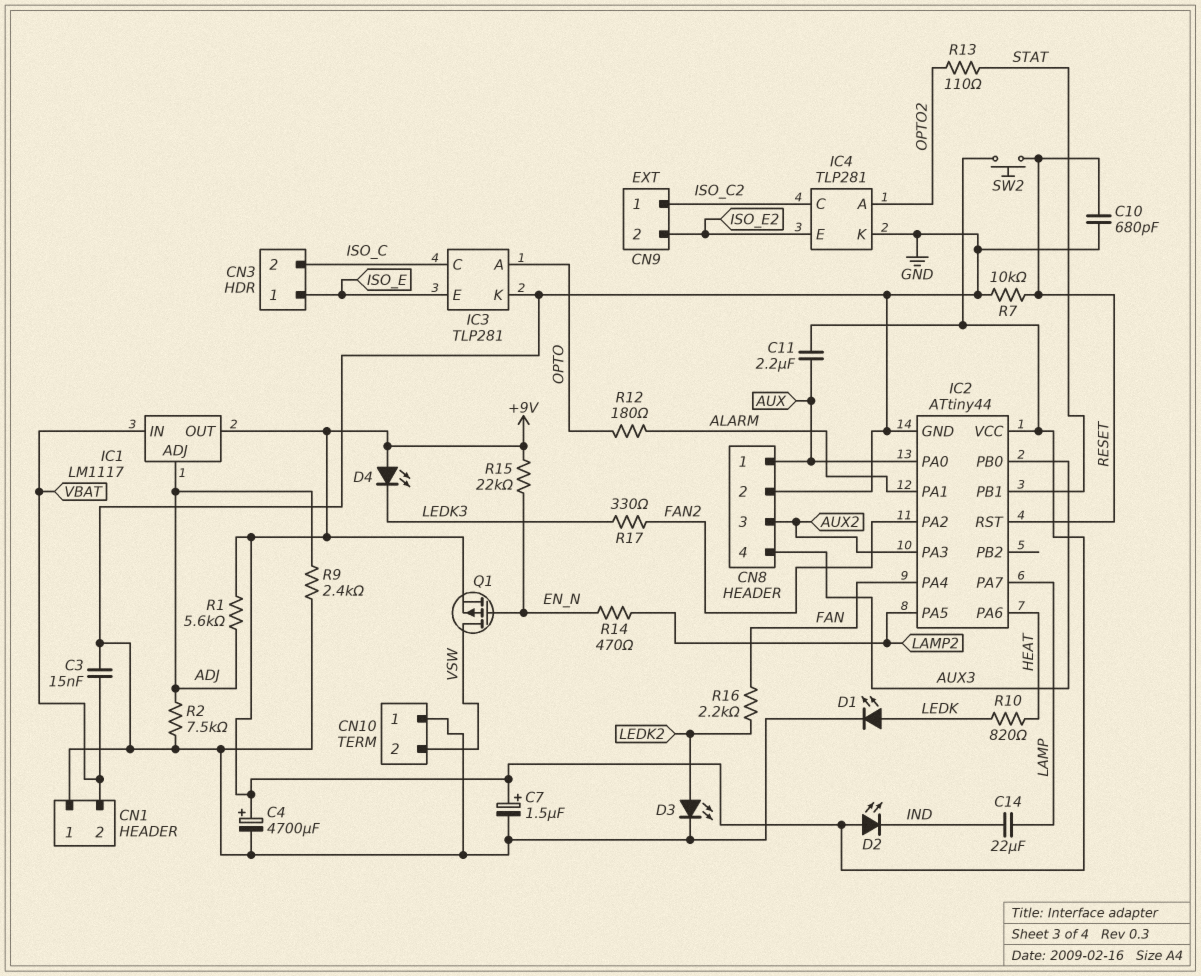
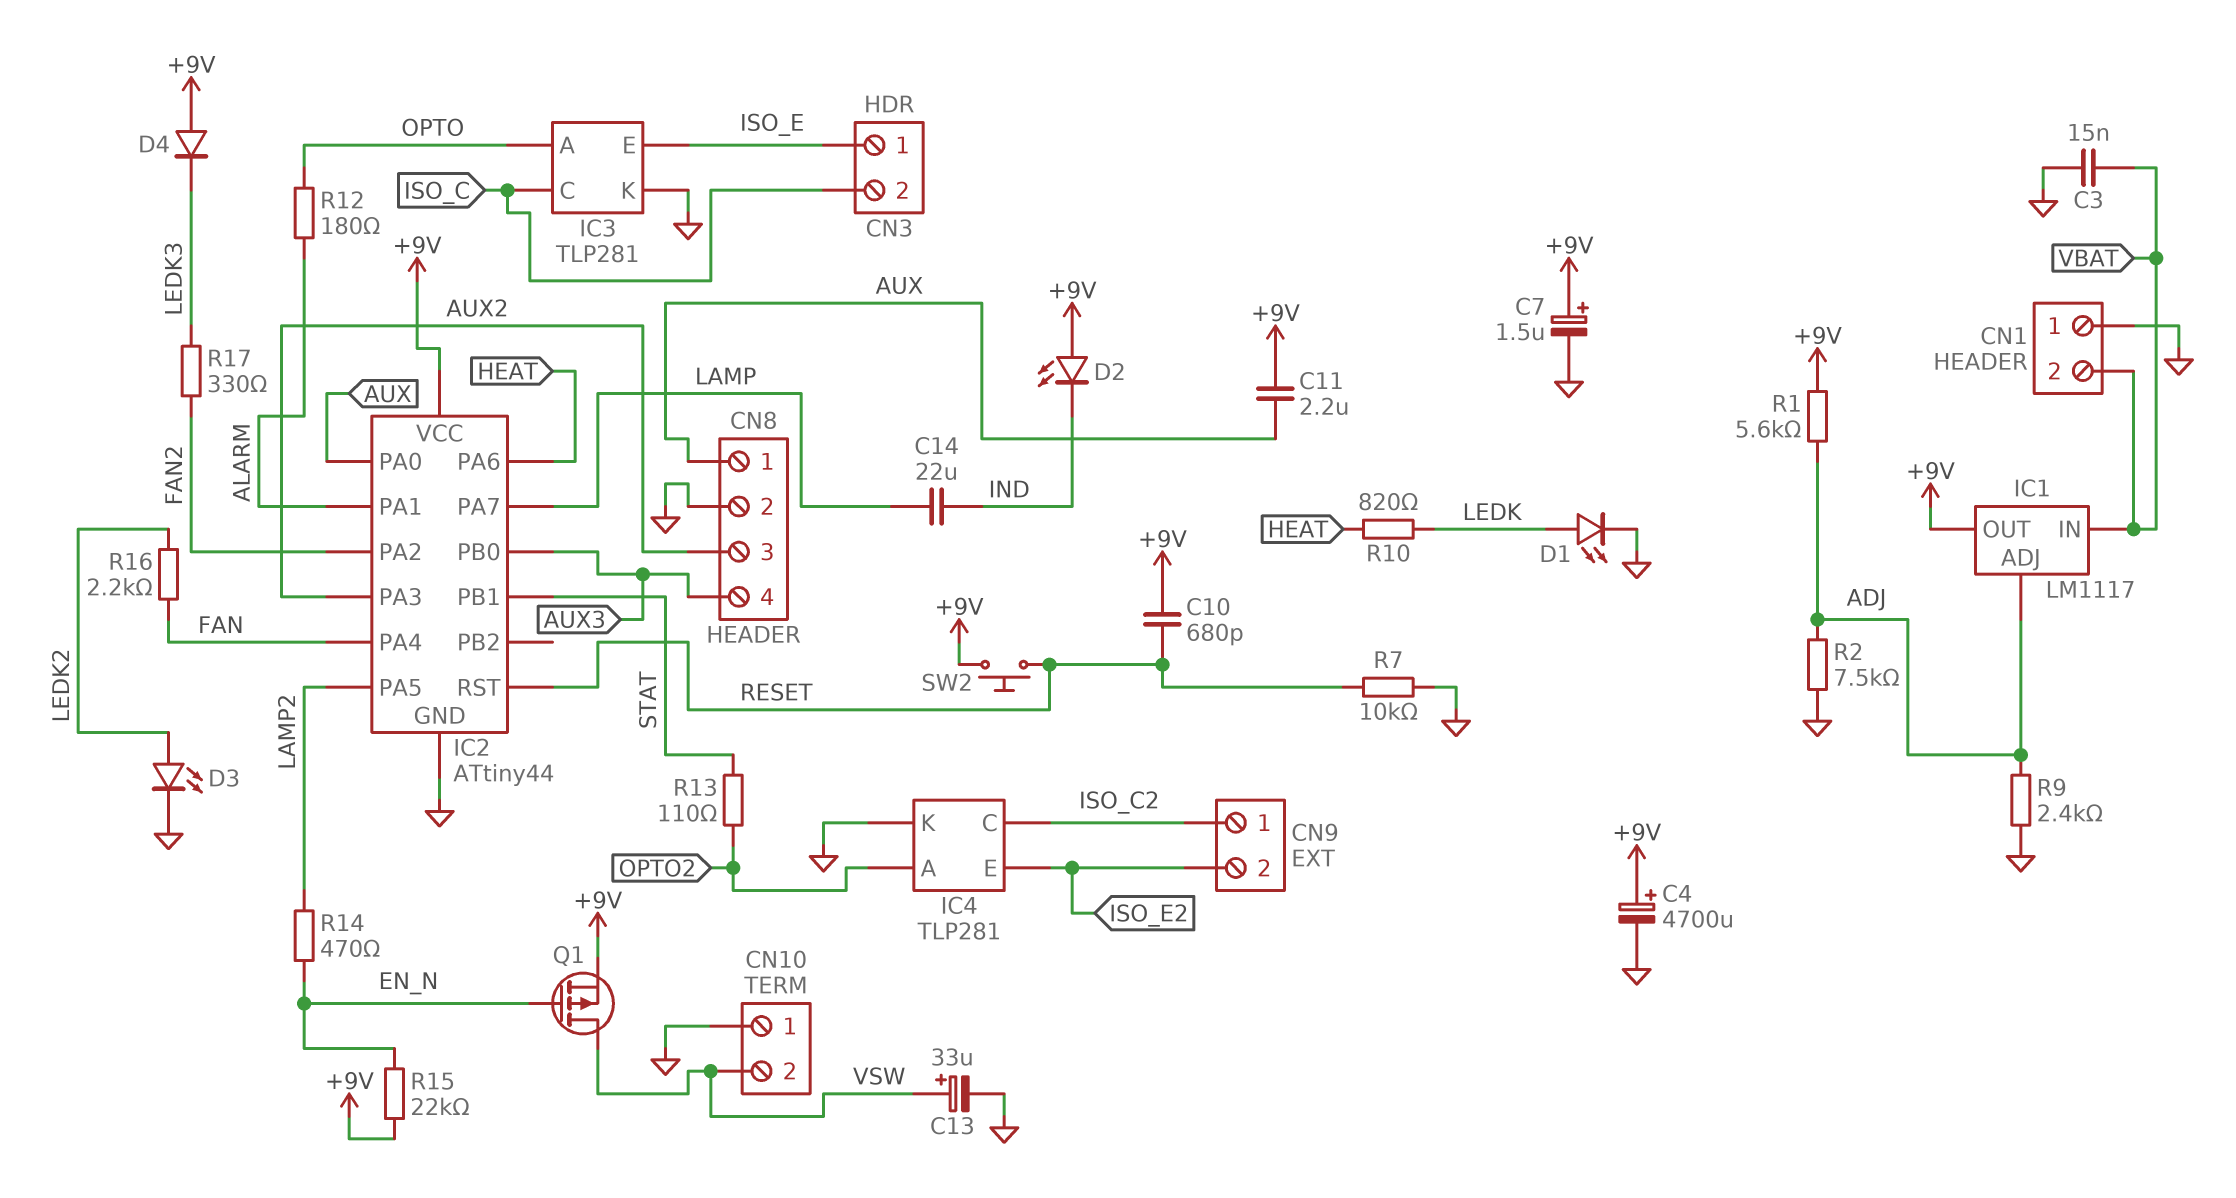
C10: 680pF (GND, RESET) -> 680pF (+9V, RESET)
C13: none -> 33uF (plus VSW, minus GND)
D4: LED (A +9V, K LEDK3) -> diode (A +9V, K LEDK3)

